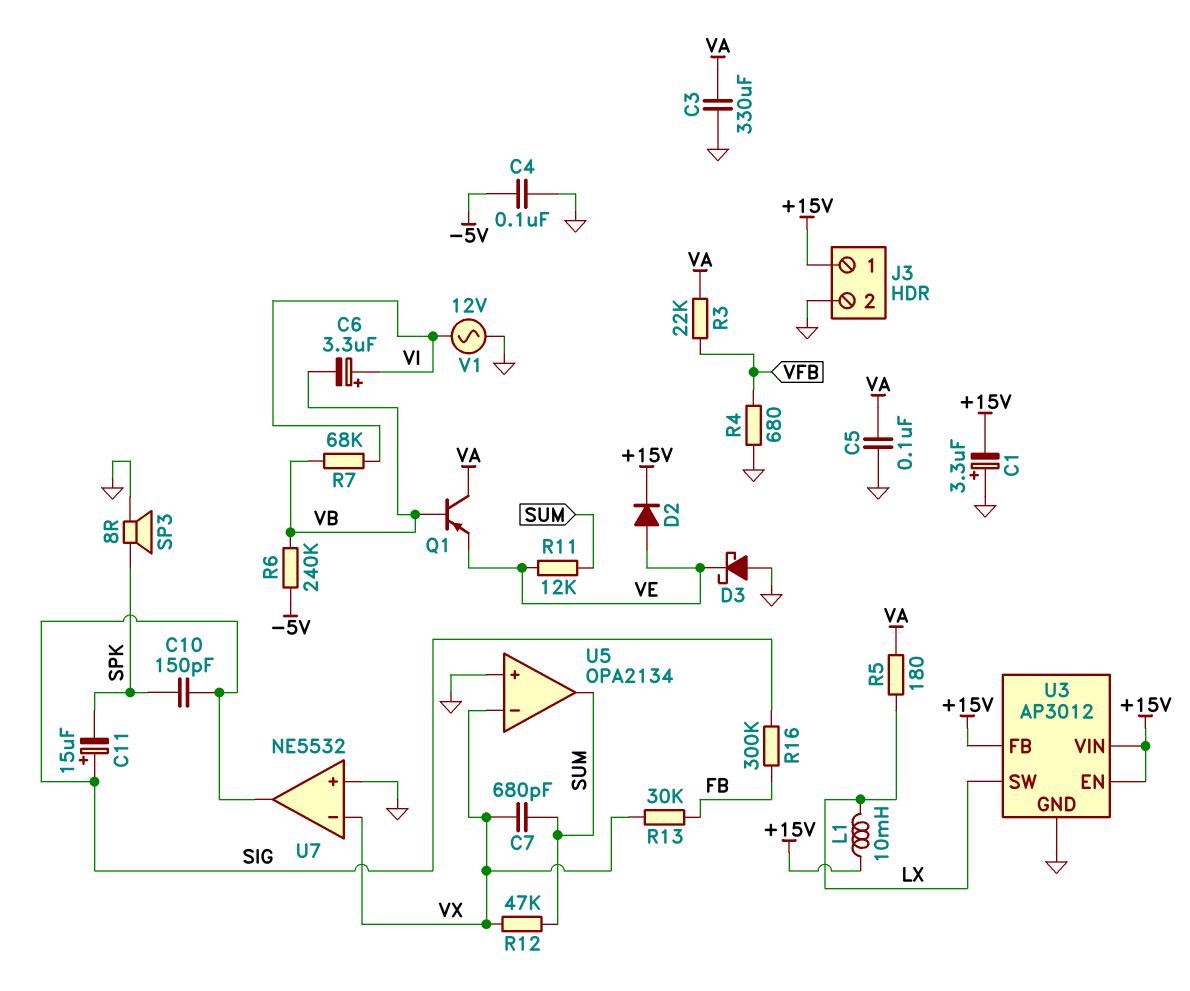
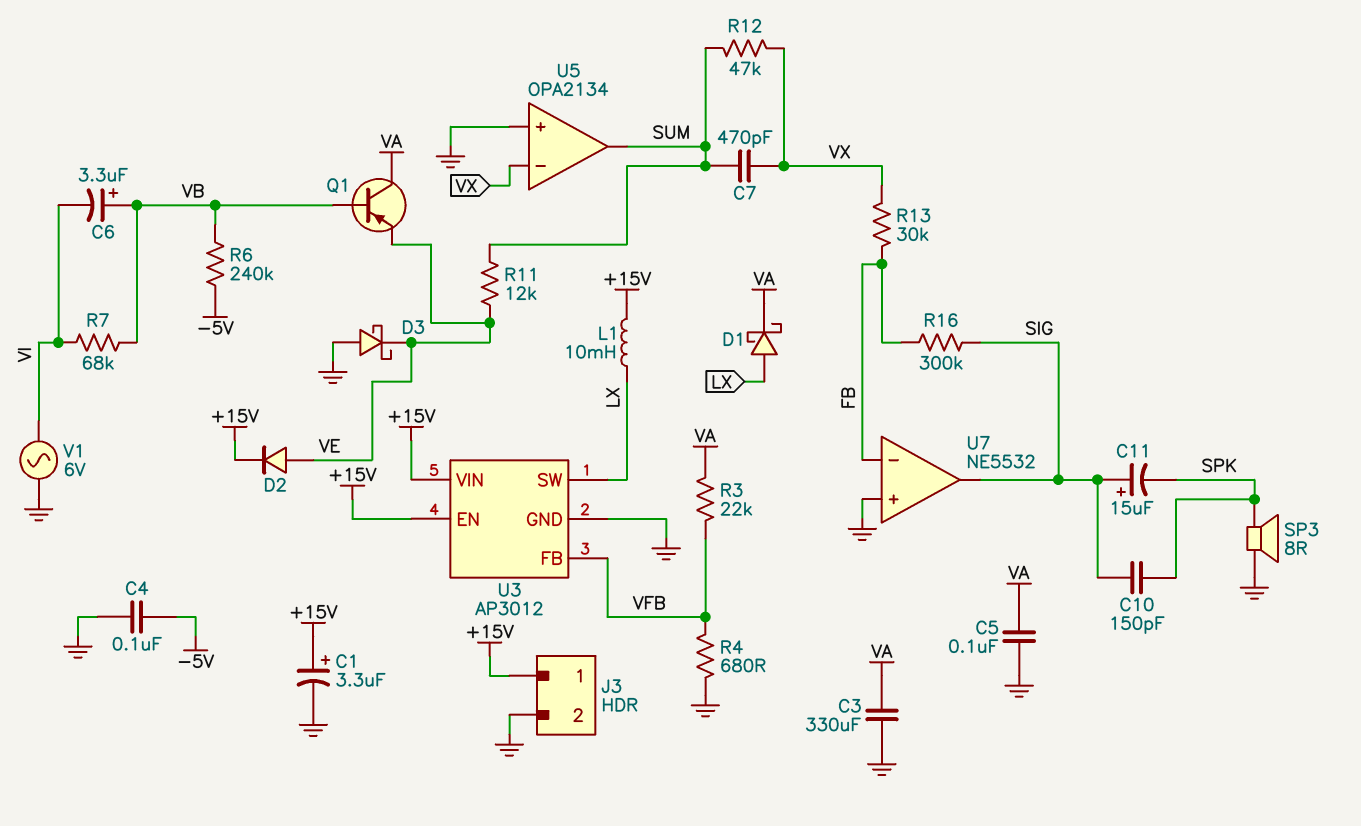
C1: 3.3uF (plus GND, minus +15V) -> 3.3uF (plus +15V, minus GND)
C6: 3.3uF (plus VI, minus VB) -> 3.3uF (plus VB, minus VI)
C7: 680pF (SUM, VX) -> 470pF (SUM, VX)
D1: none -> schottky (A LX, K VA)
R5: 180 (LX, VA) -> none
U3 pin FB: +15V -> VFB
U7 pin in-: VX -> FB
V1: AC 12V (GND, VI) -> AC 6V (GND, VI)

